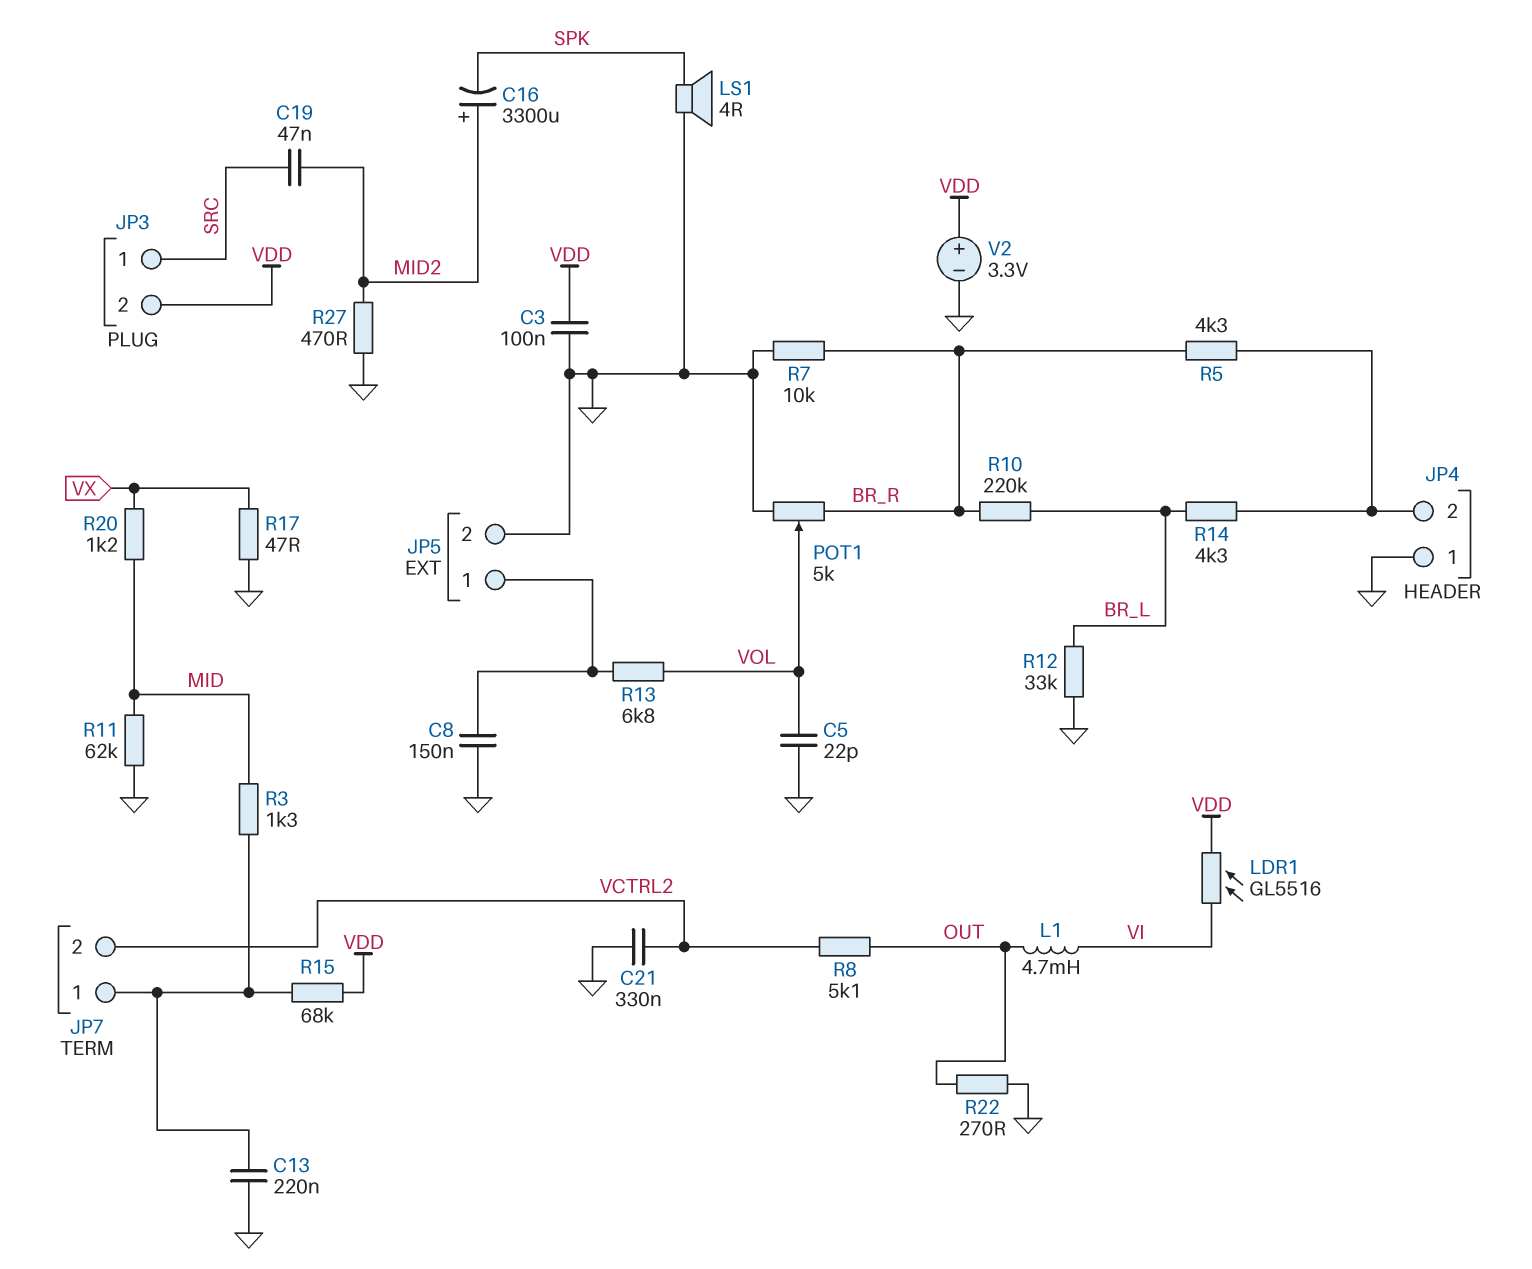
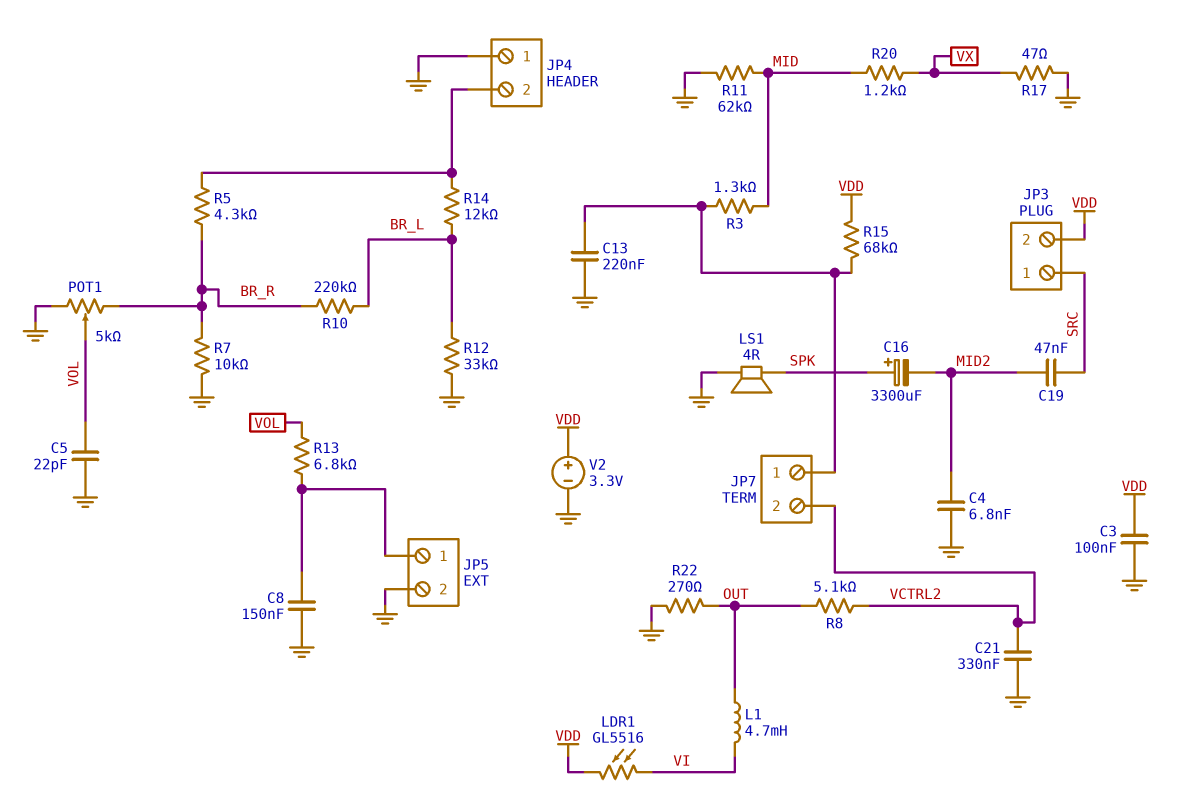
C4: none -> 6.8nF (GND, MID2)
C16: 3300uF (plus MID2, minus SPK) -> 3300uF (plus SPK, minus MID2)
R14: 4.3k (BR_L, JP4/2) -> 12k (BR_L, JP4/2)
R27: 470 (GND, MID2) -> none

